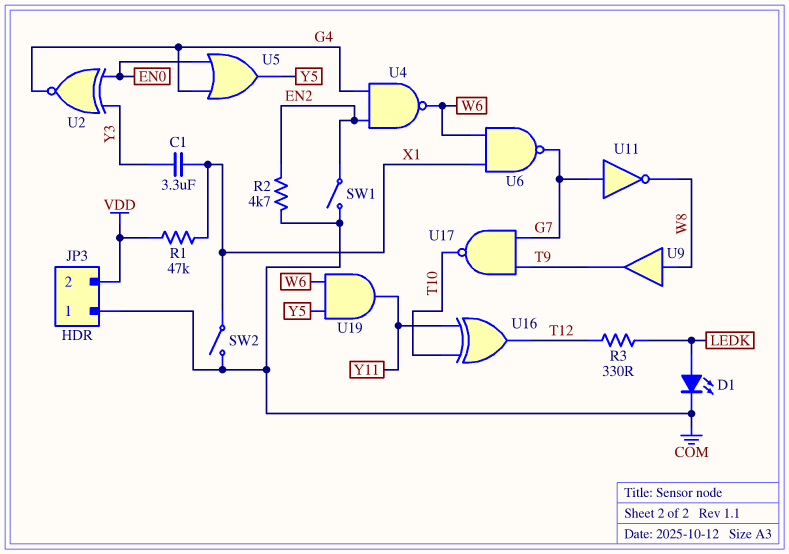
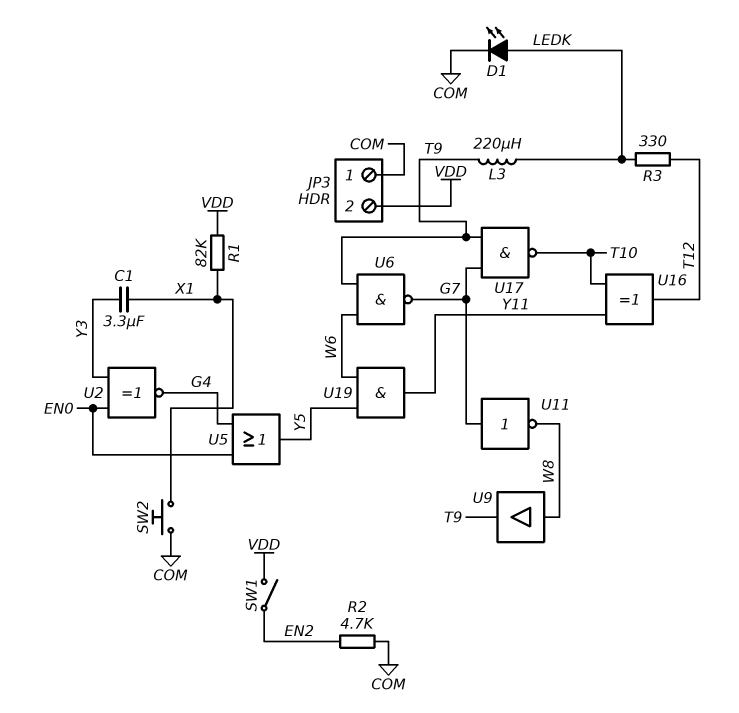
L3: none -> 220uH (LEDK, T9)
R1: 47k (VDD, X1) -> 82k (VDD, X1)
SW1: switch (COM, EN2) -> switch (EN2, VDD)
SW2: switch (COM, X1) -> button (COM, X1)
U4: NAND (in EN2, in G4, out W6) -> none
U6: NAND (in W6, in X1, out G7) -> NAND (in T9, in W6, out G7)

